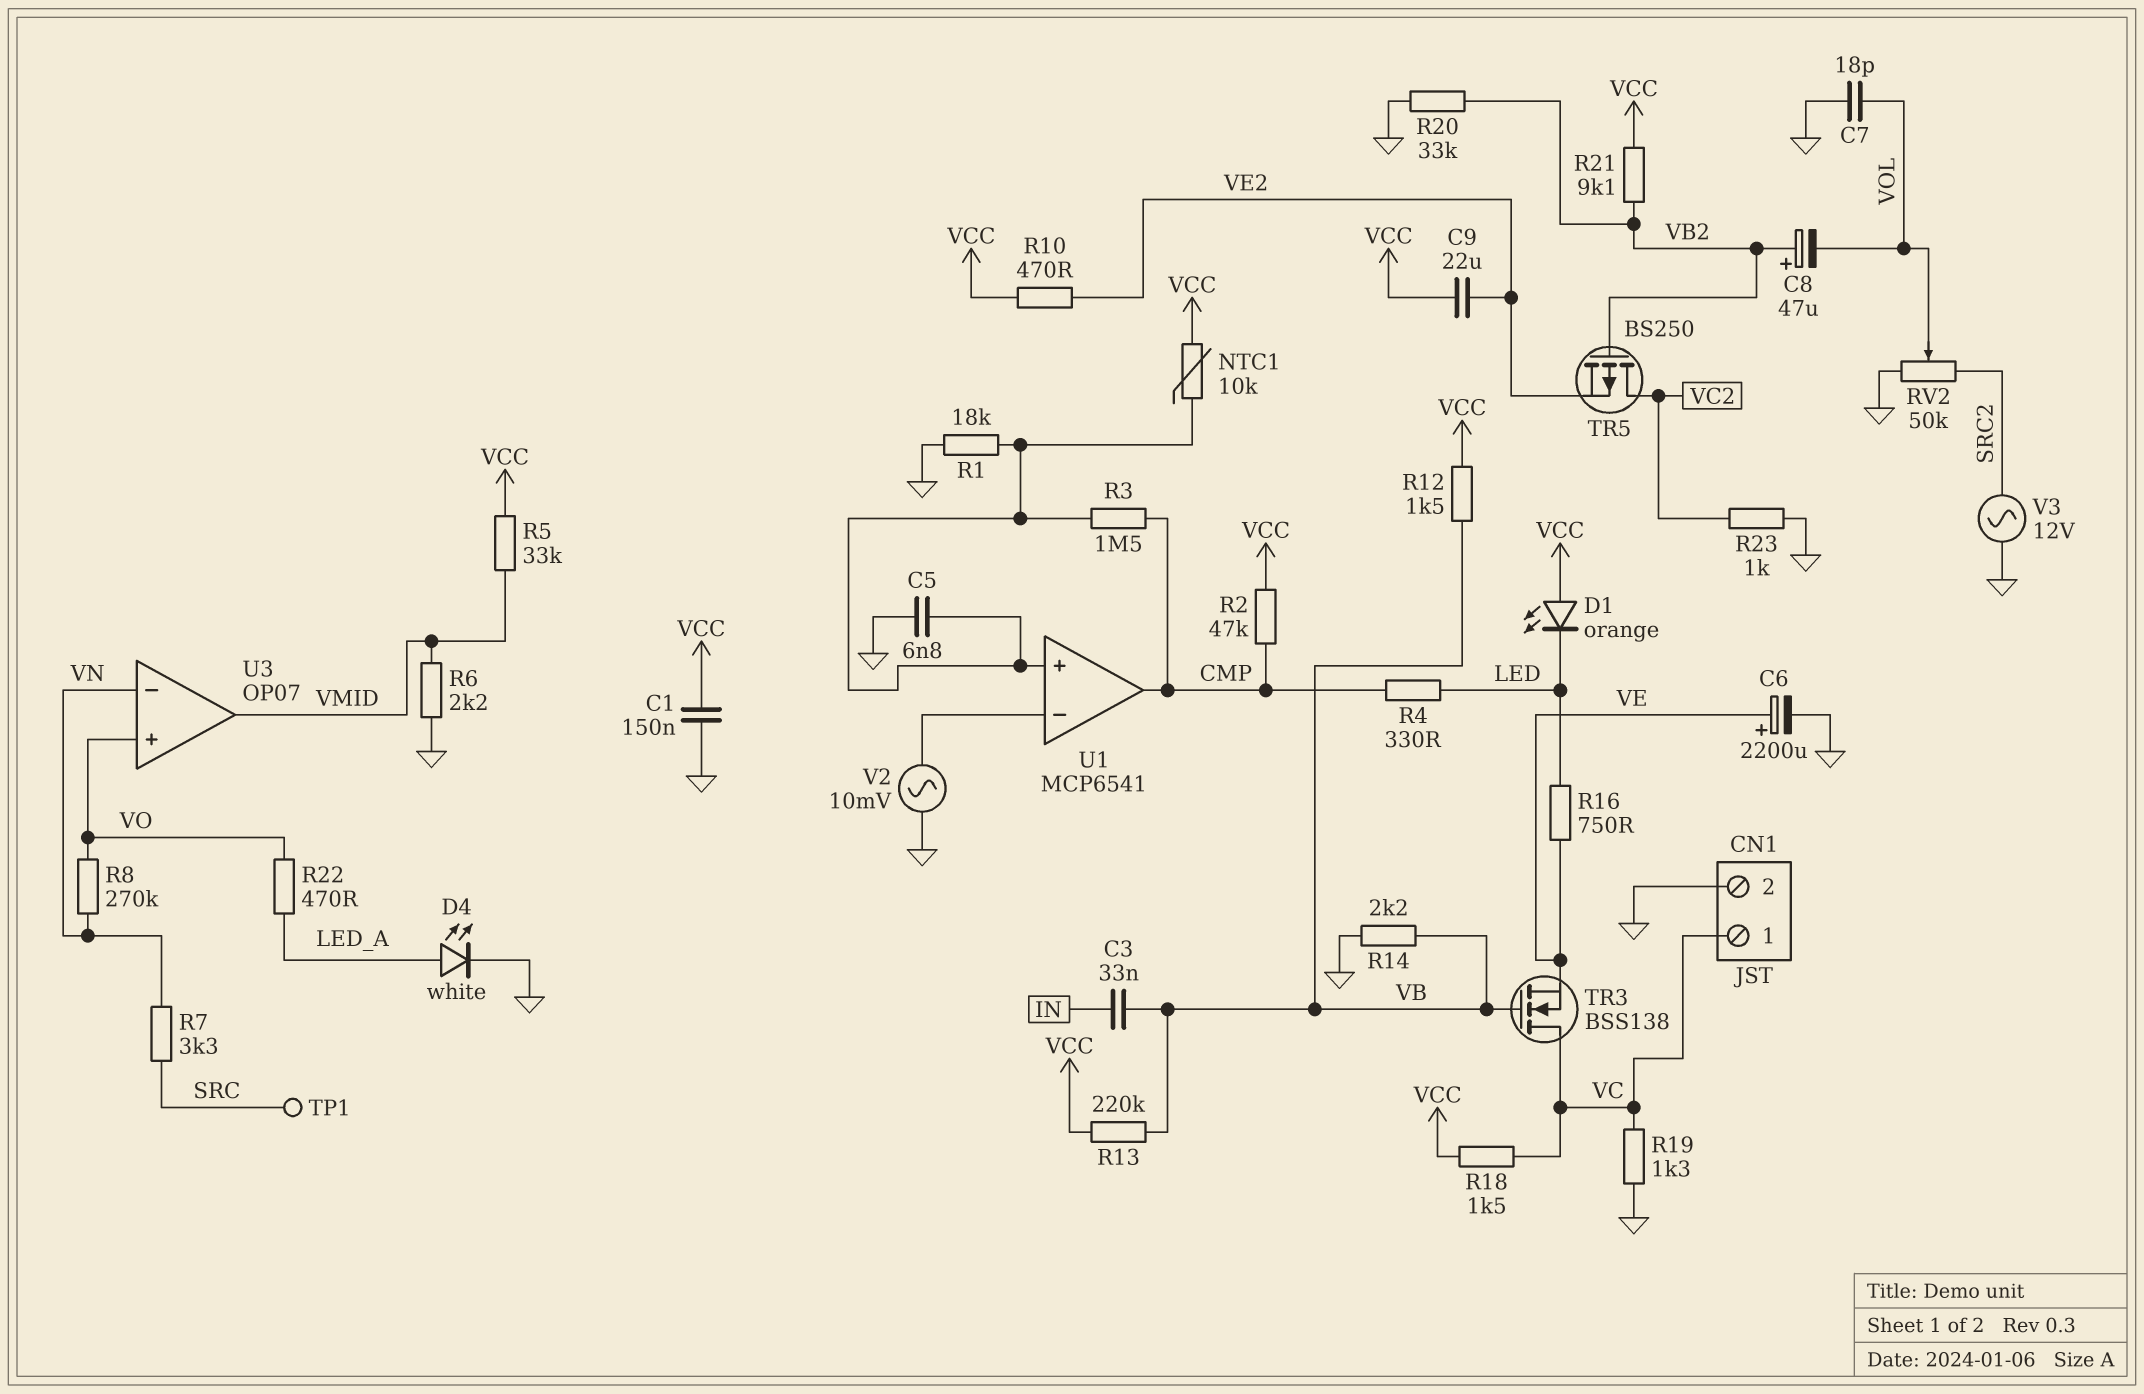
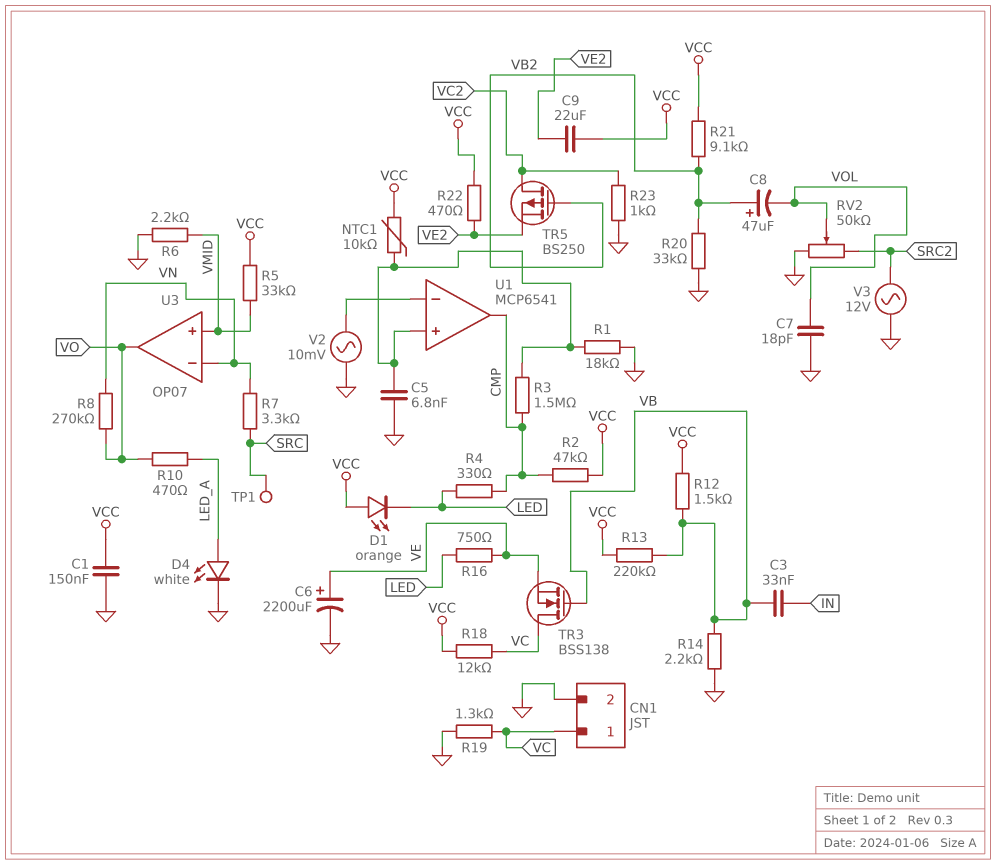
R10: 470 (VCC, VE2) -> 470 (LED_A, VO)
R18: 1.5k (VC, VCC) -> 12k (VC, VCC)
R22: 470 (LED_A, VO) -> 470 (VCC, VE2)
U3 pin in+: VO -> VMID
U3 pin out: VMID -> VO

